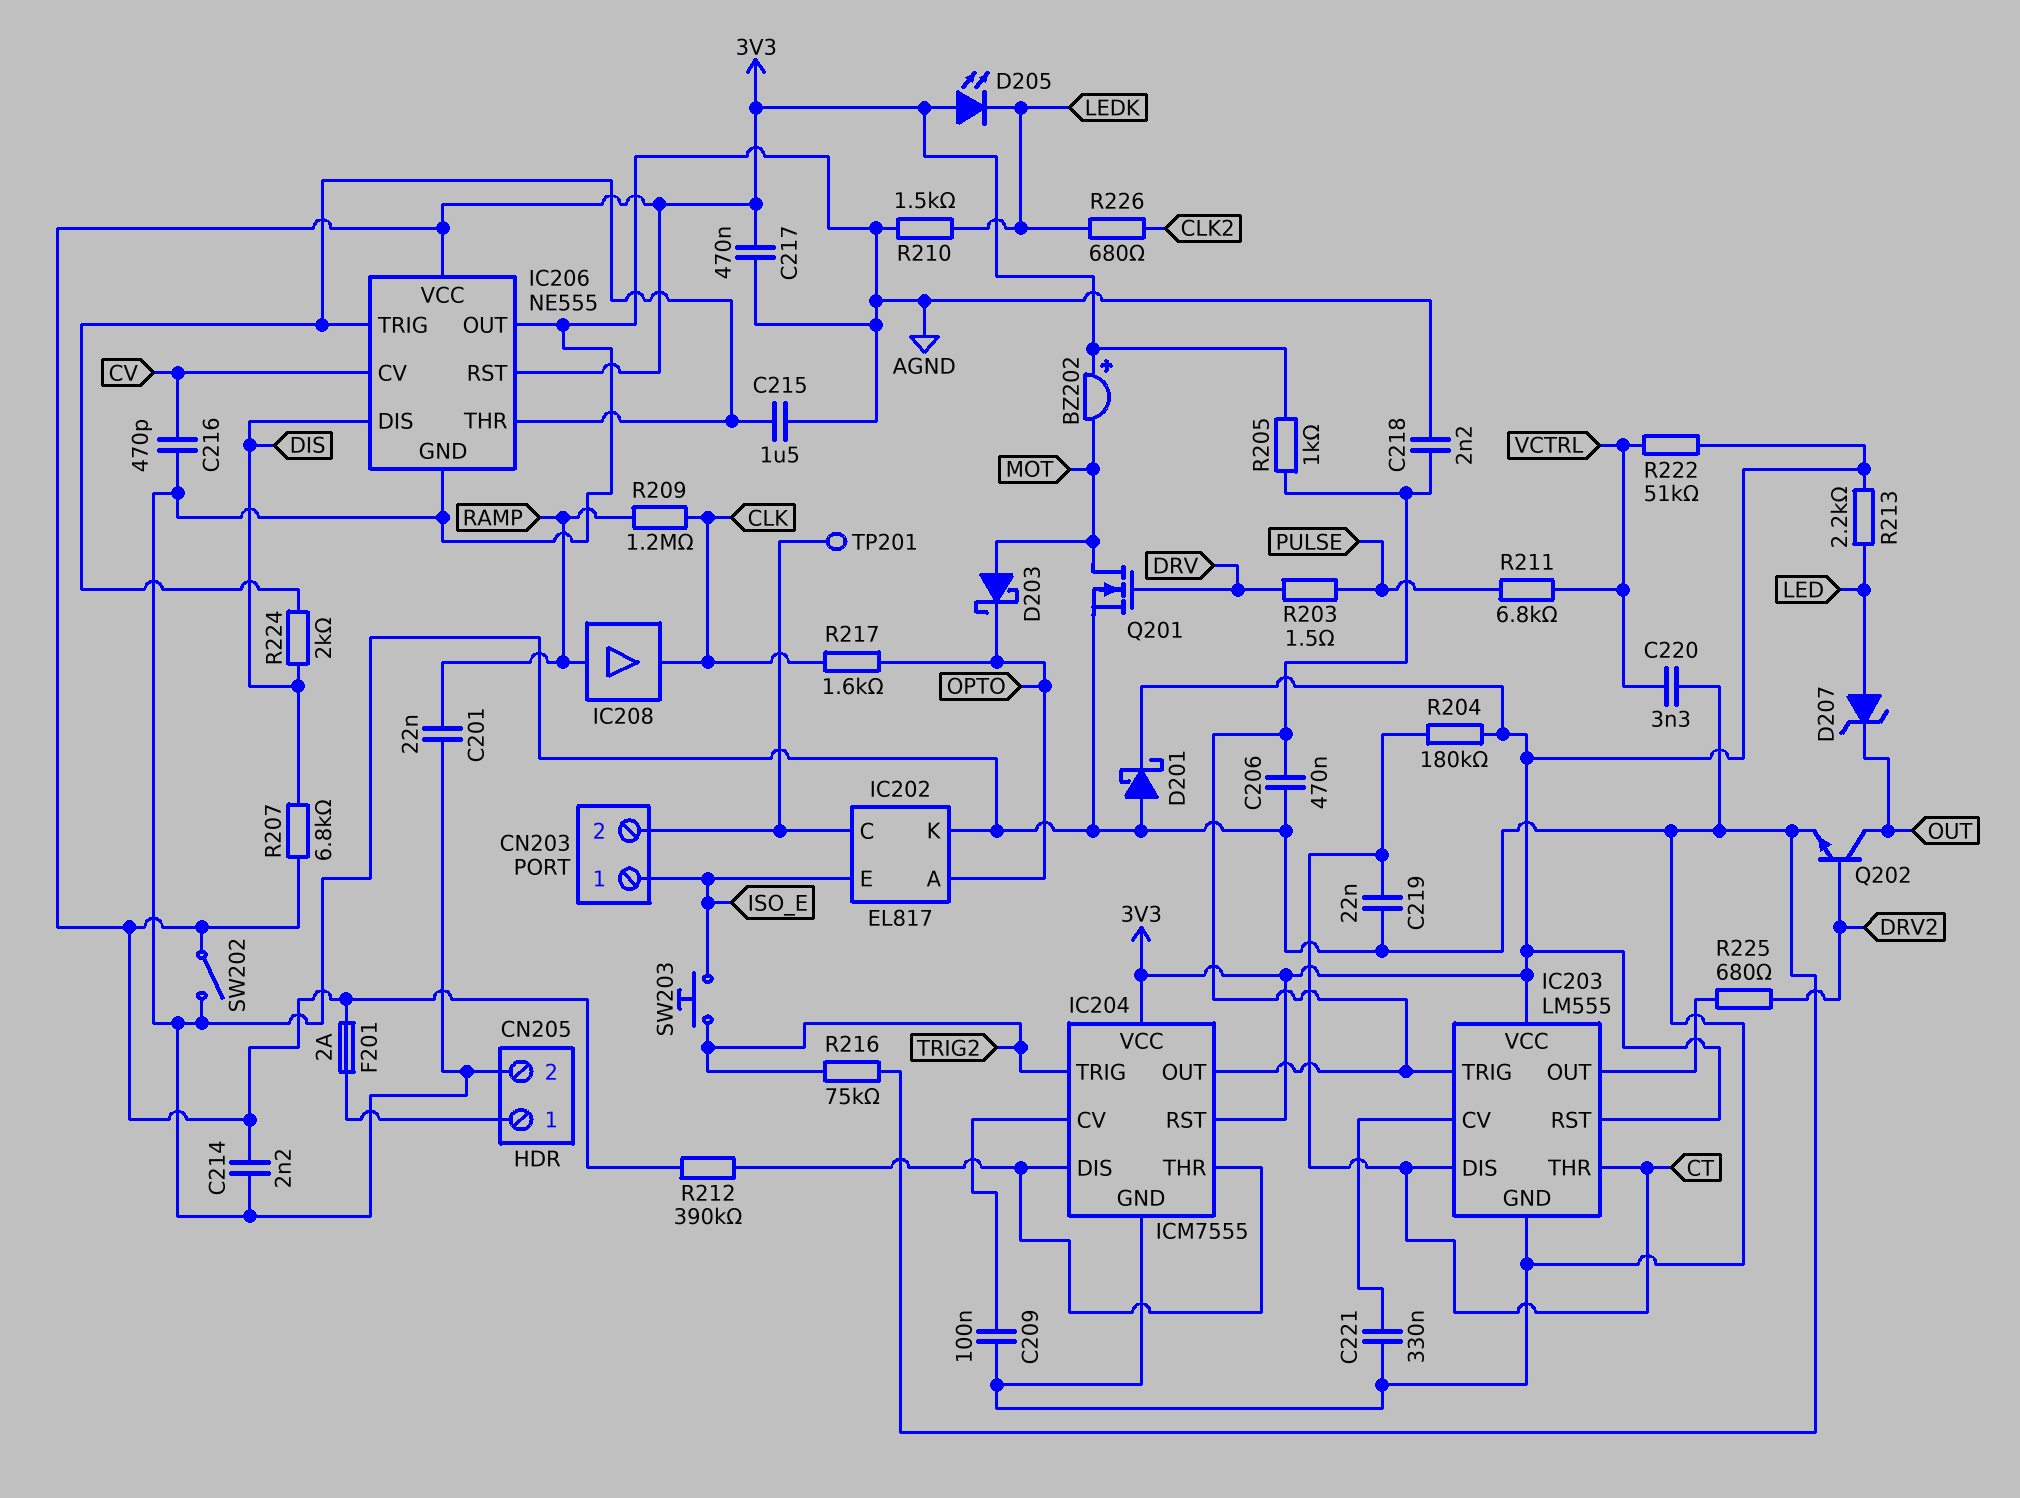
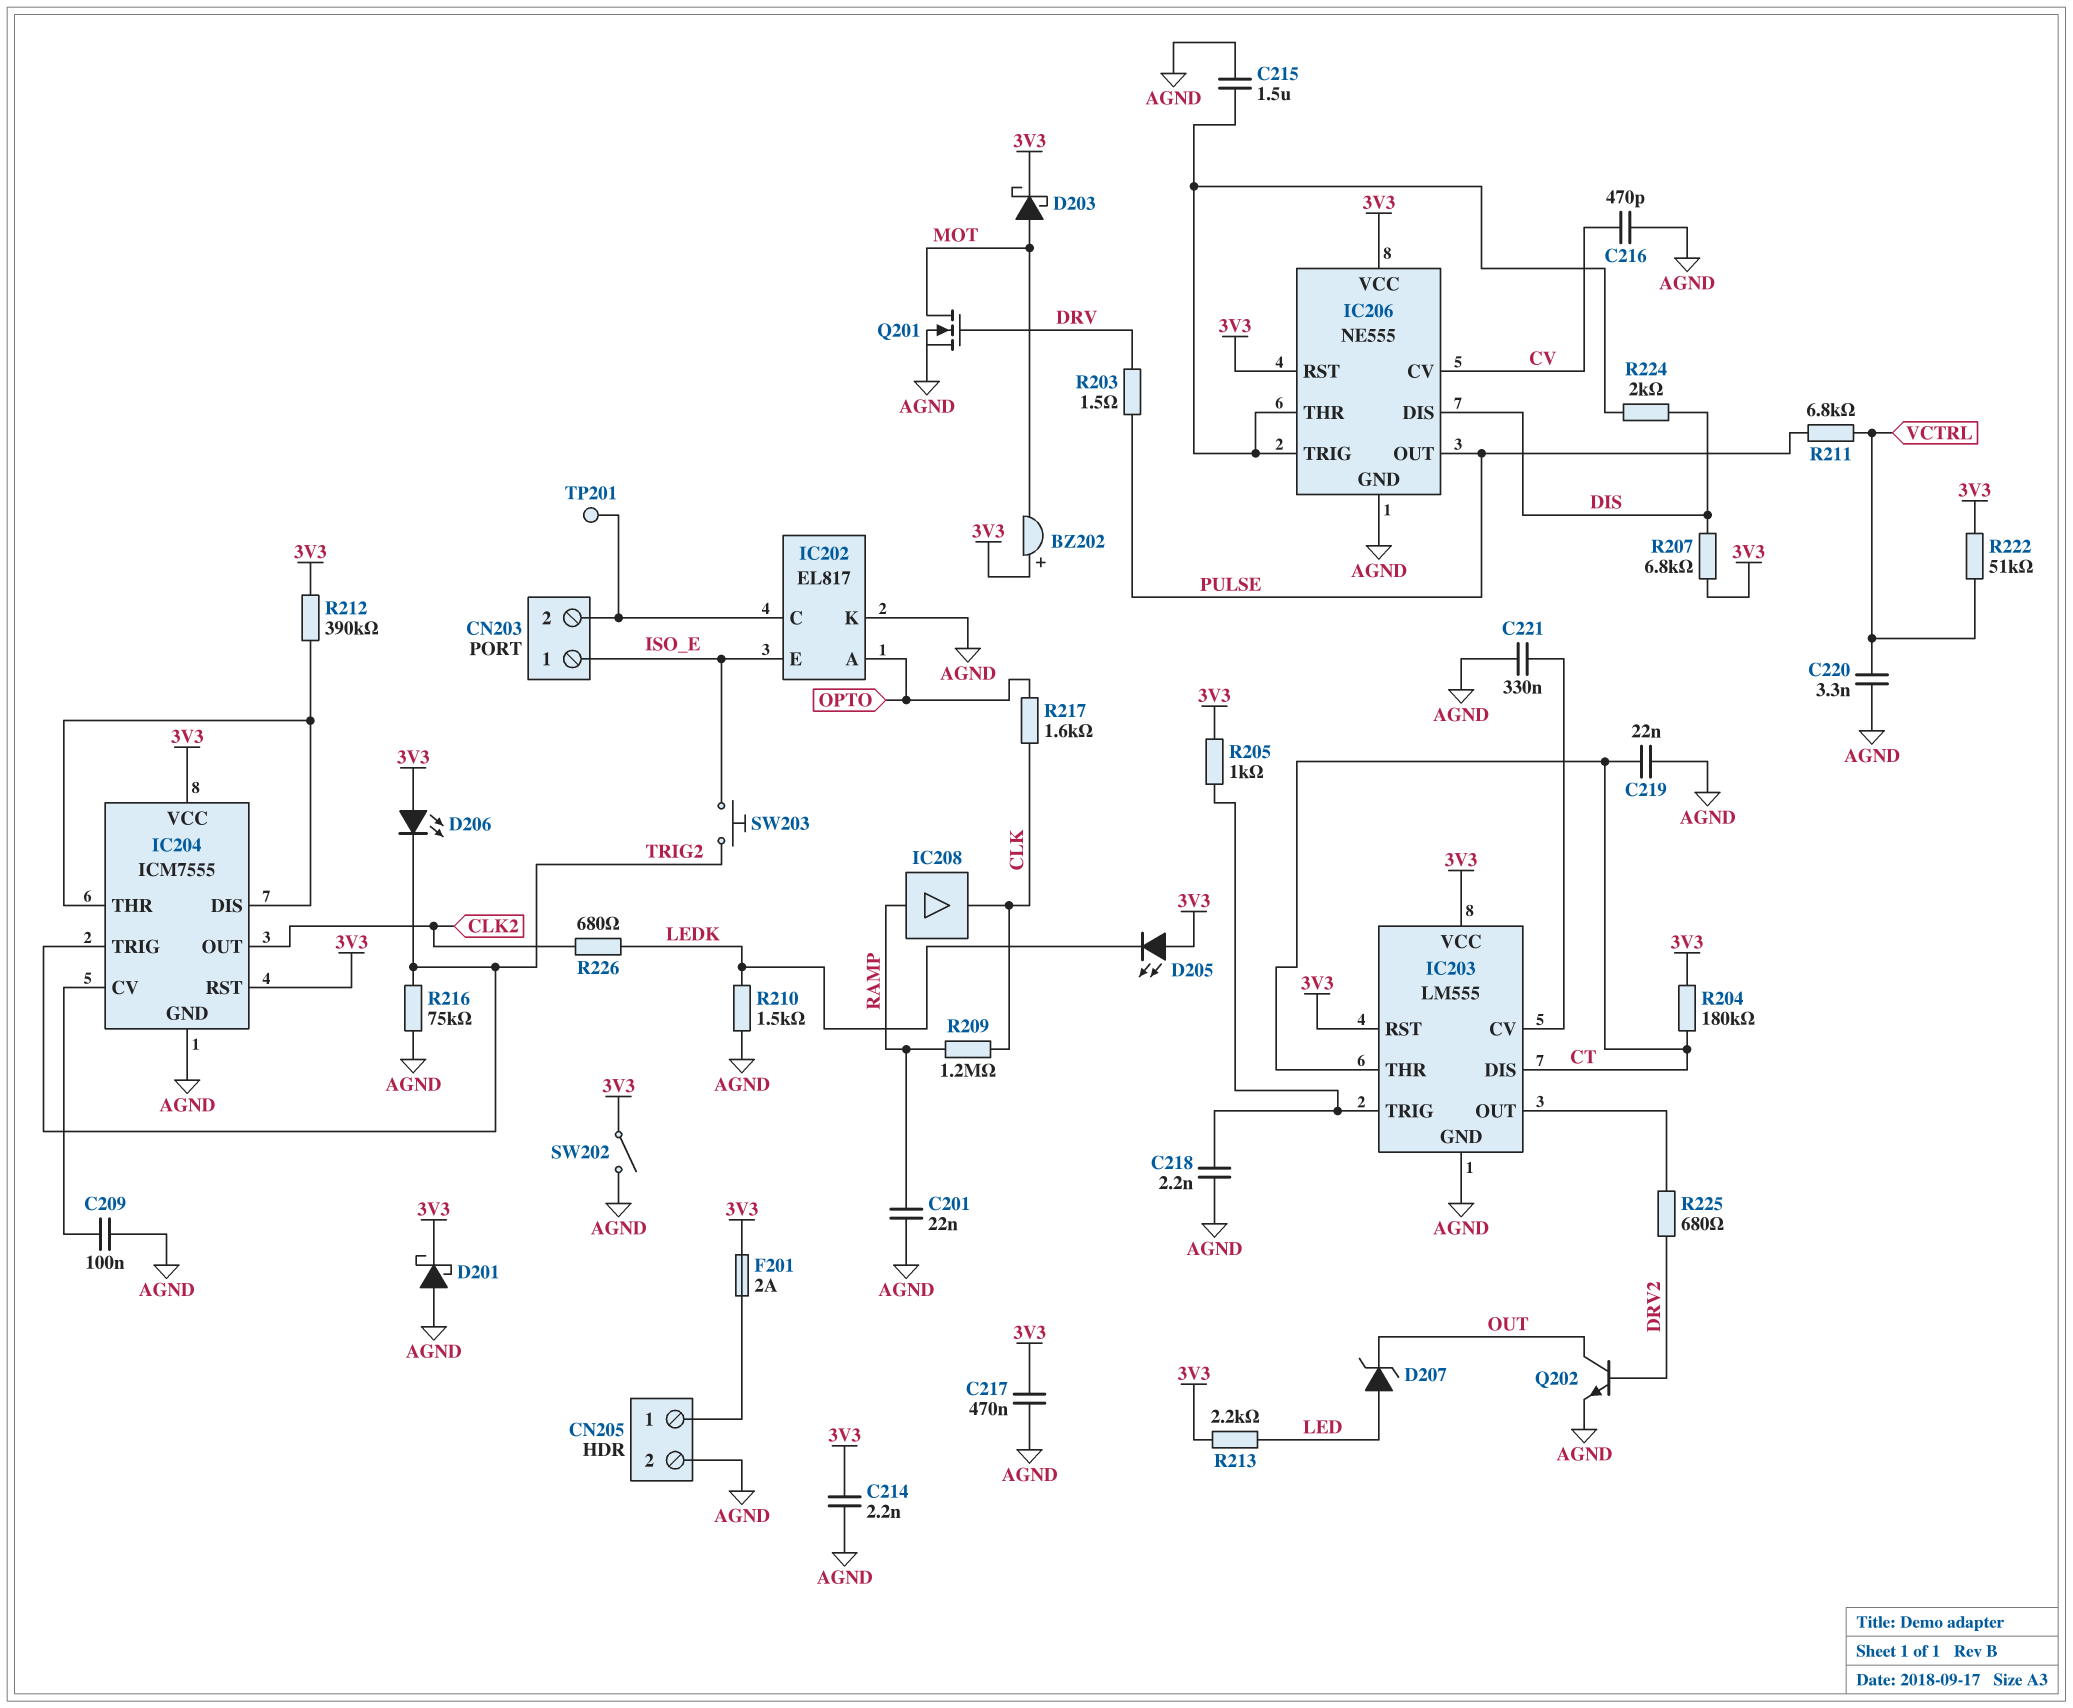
C206: 470nF (AGND, IC203/TRIG) -> none
D203: schottky (A MOT, K OPTO) -> schottky (A MOT, K 3V3)
D206: none -> LED (A 3V3, K TRIG2)
IC204 pin OUT: IC203/TRIG -> CLK2
IC206 pin OUT: AGND -> PULSE

